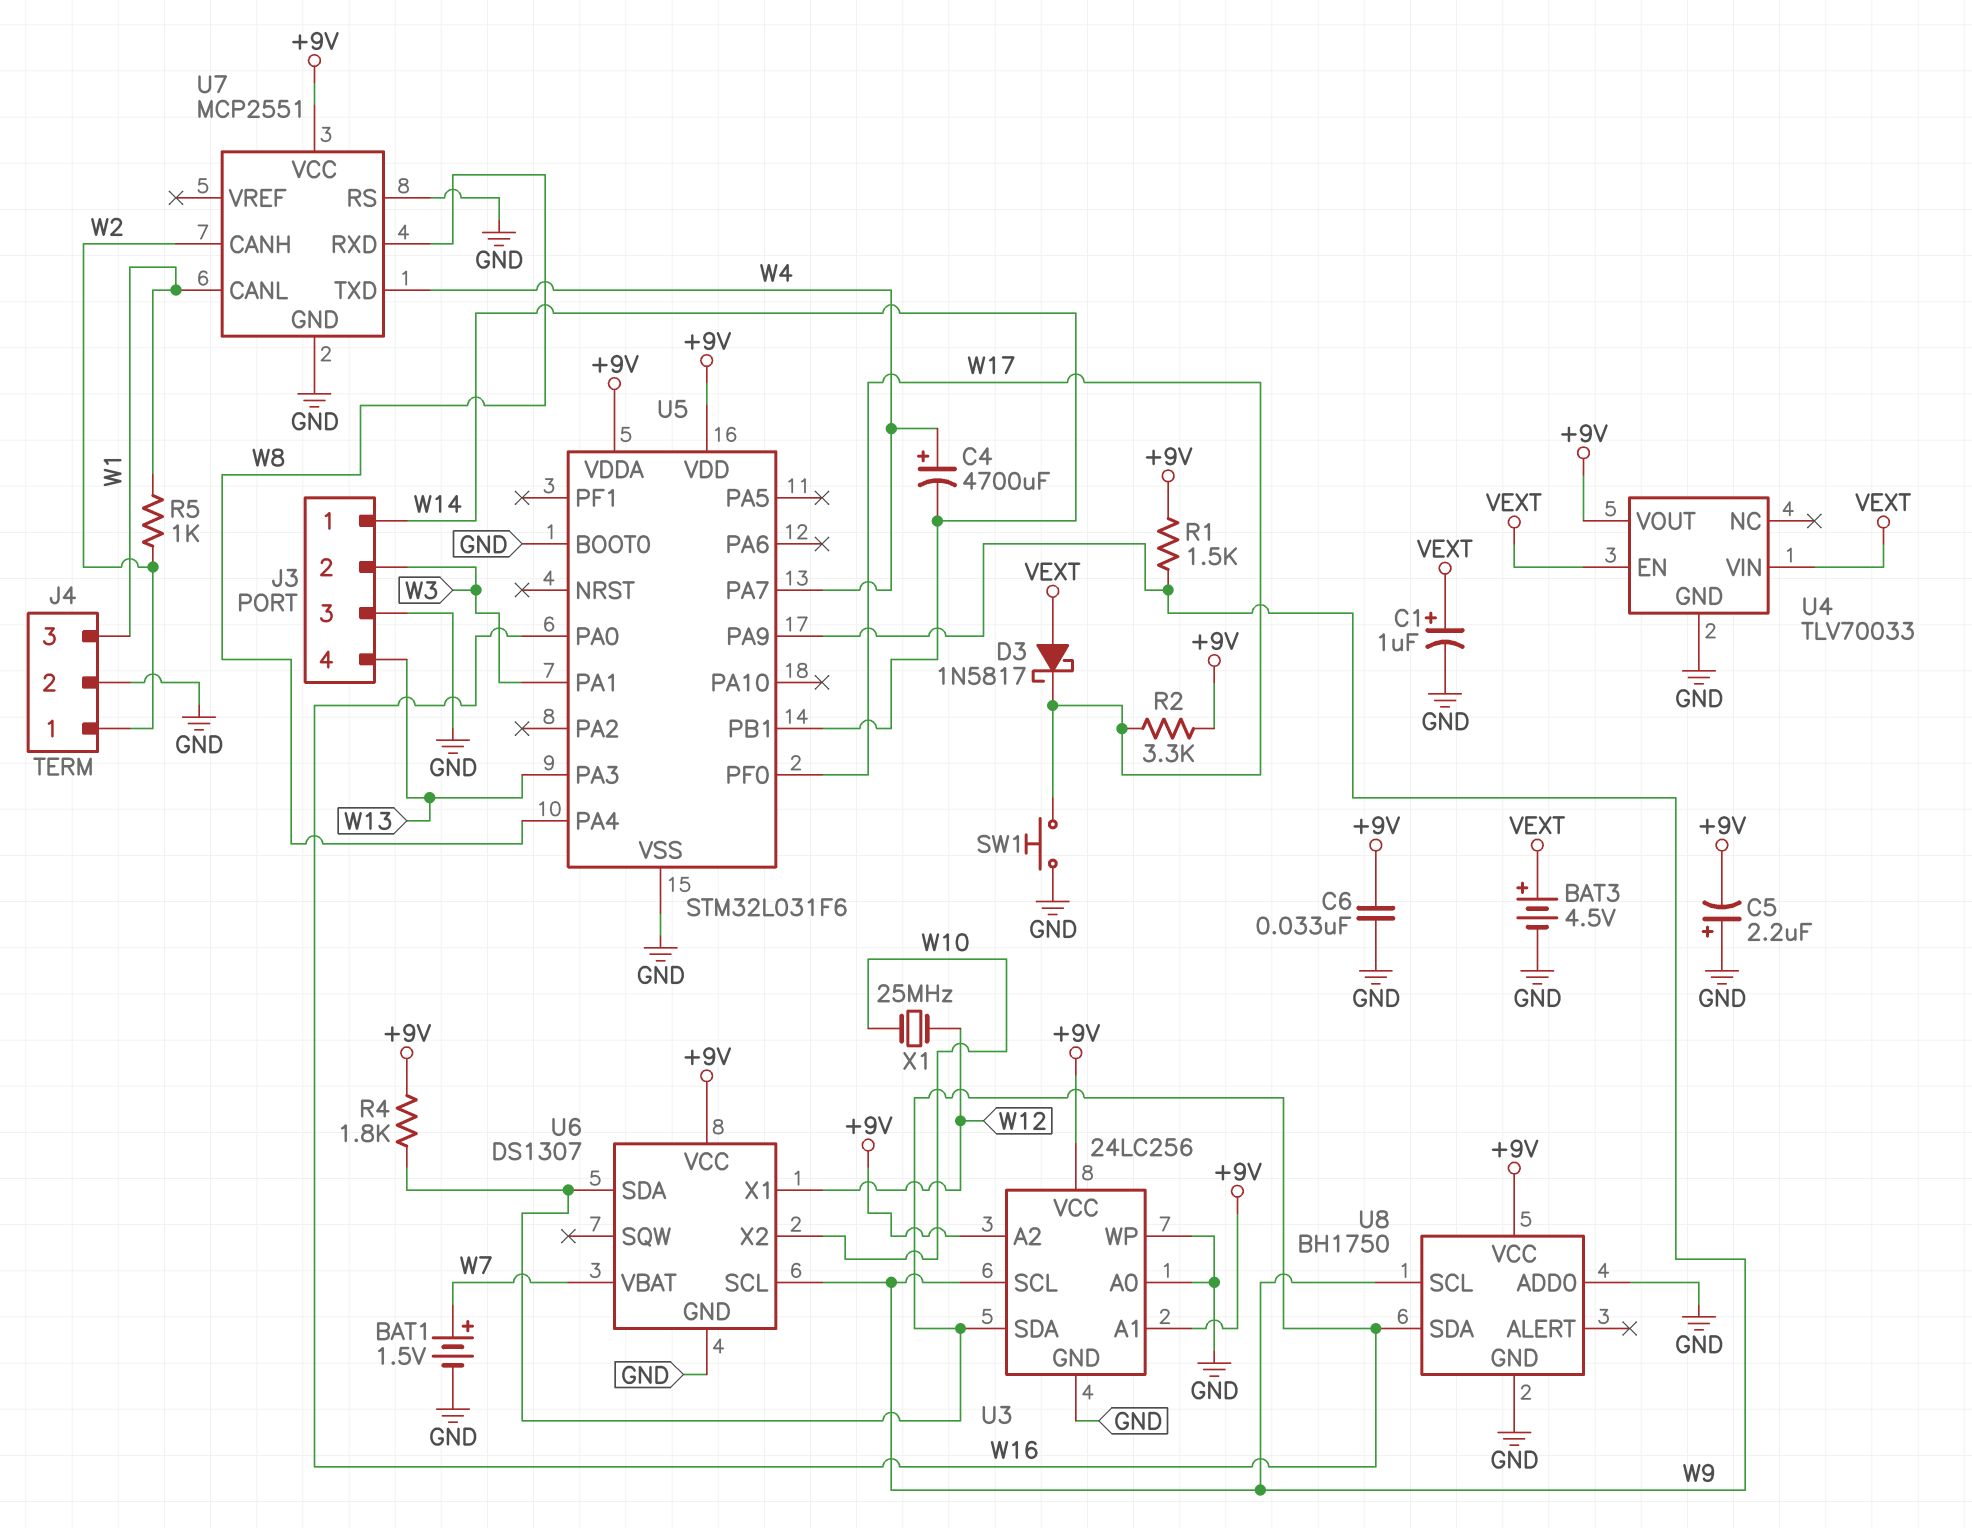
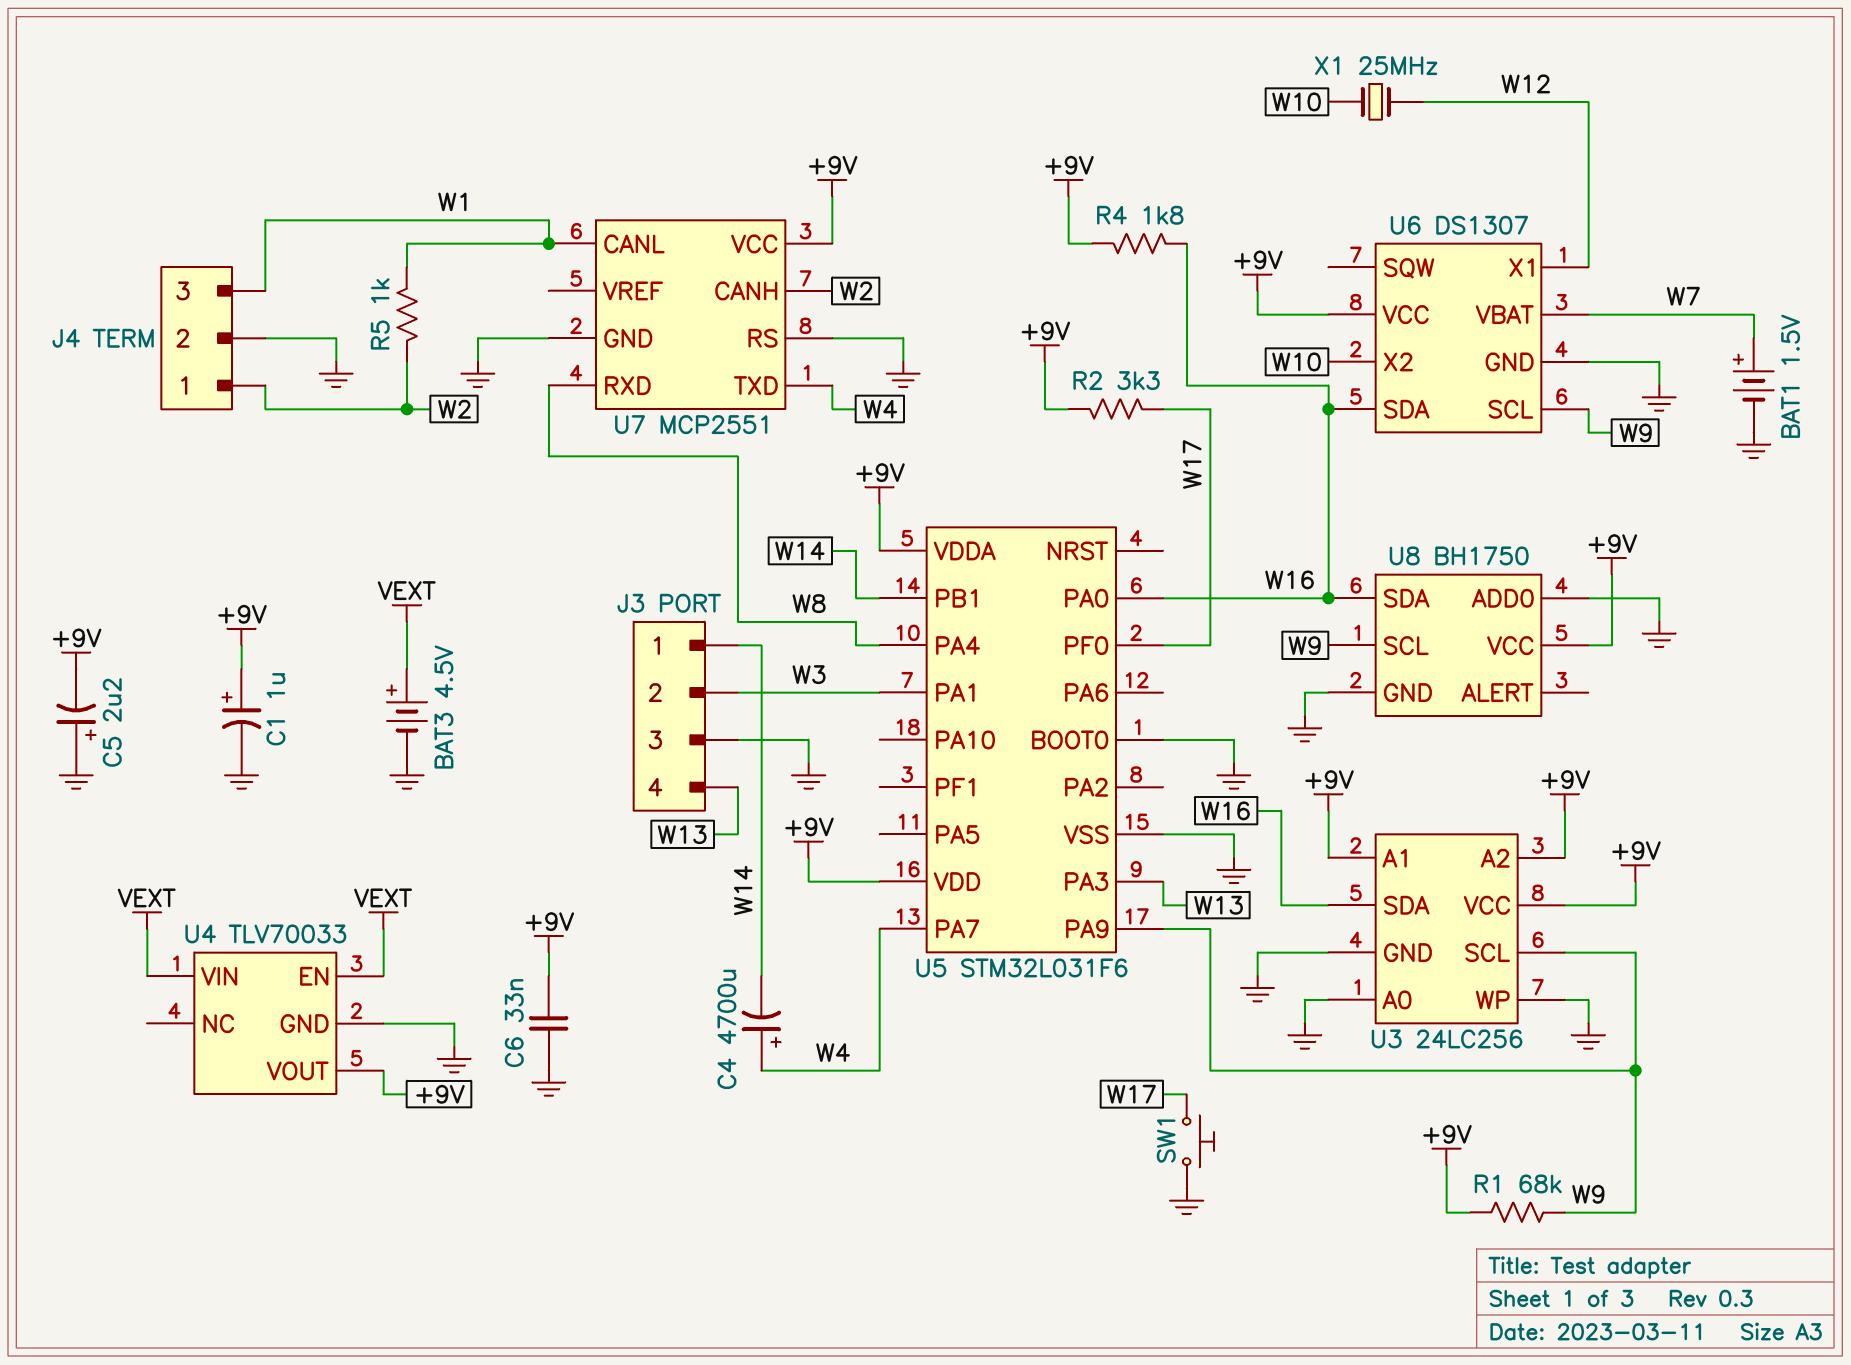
C1: 1uF (plus VEXT, minus GND) -> 1uF (plus +9V, minus GND)
D3: schottky 1N5817 (A VEXT, K W17) -> none
R1: 1.5k (+9V, W9) -> 68k (+9V, W9)

